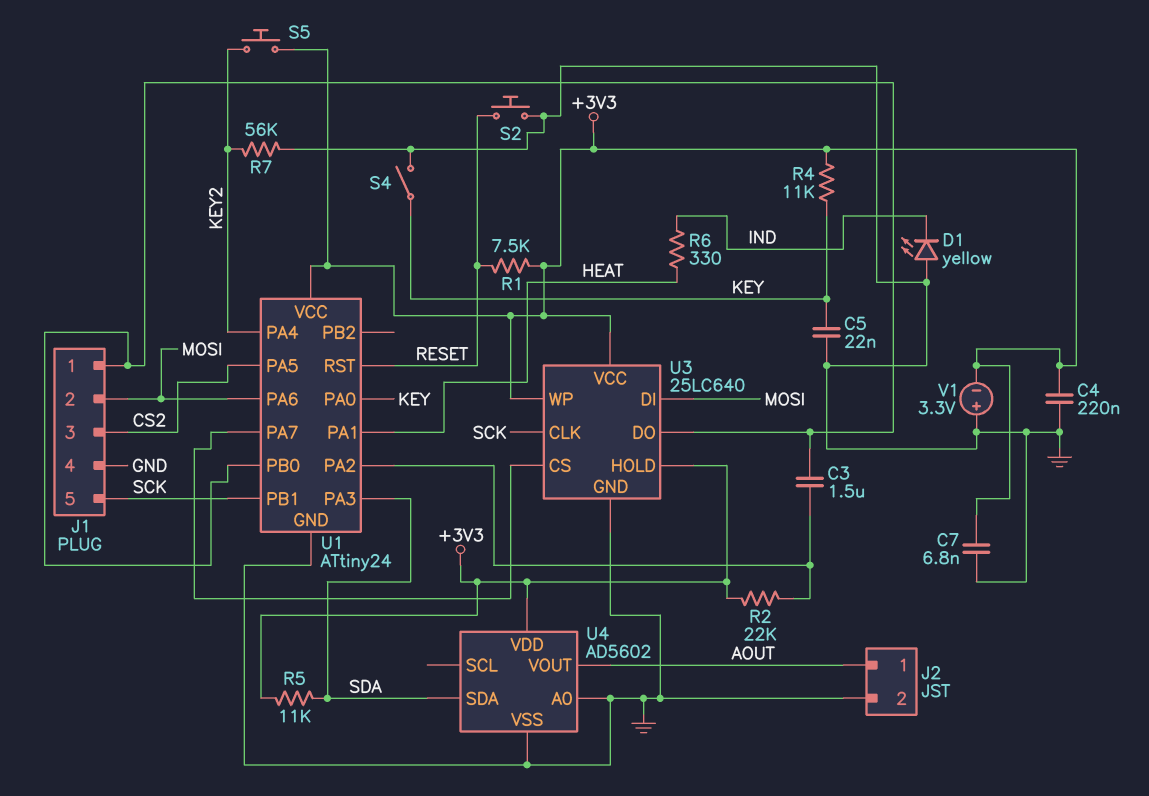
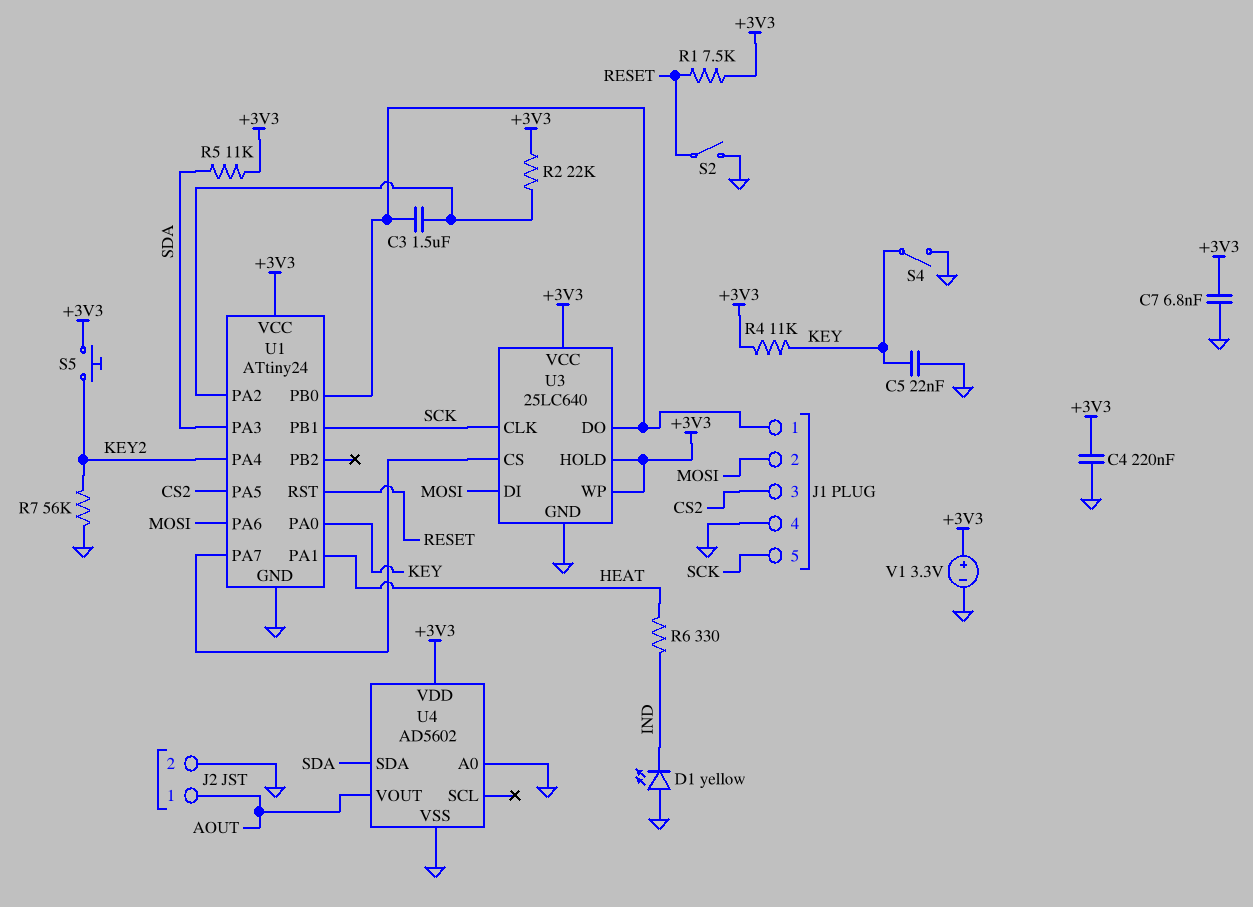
S2: button (GND, RESET) -> switch (GND, RESET)
V1: 3.3V (plus GND, minus +3V3) -> 3.3V (plus +3V3, minus GND)

